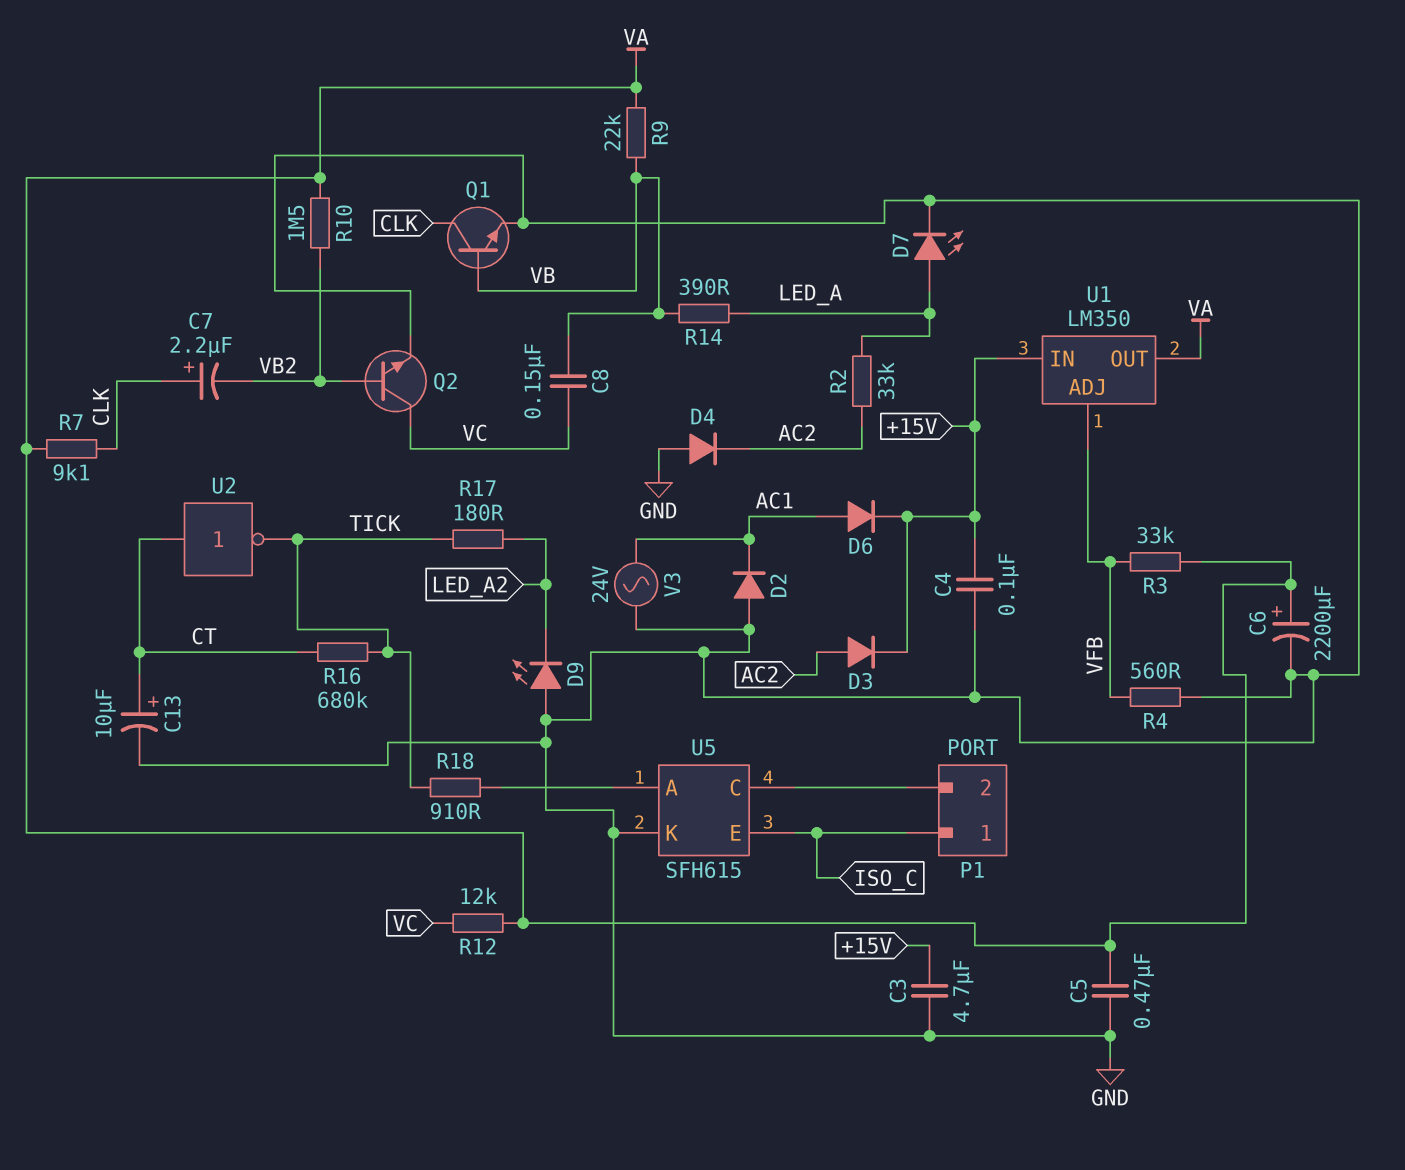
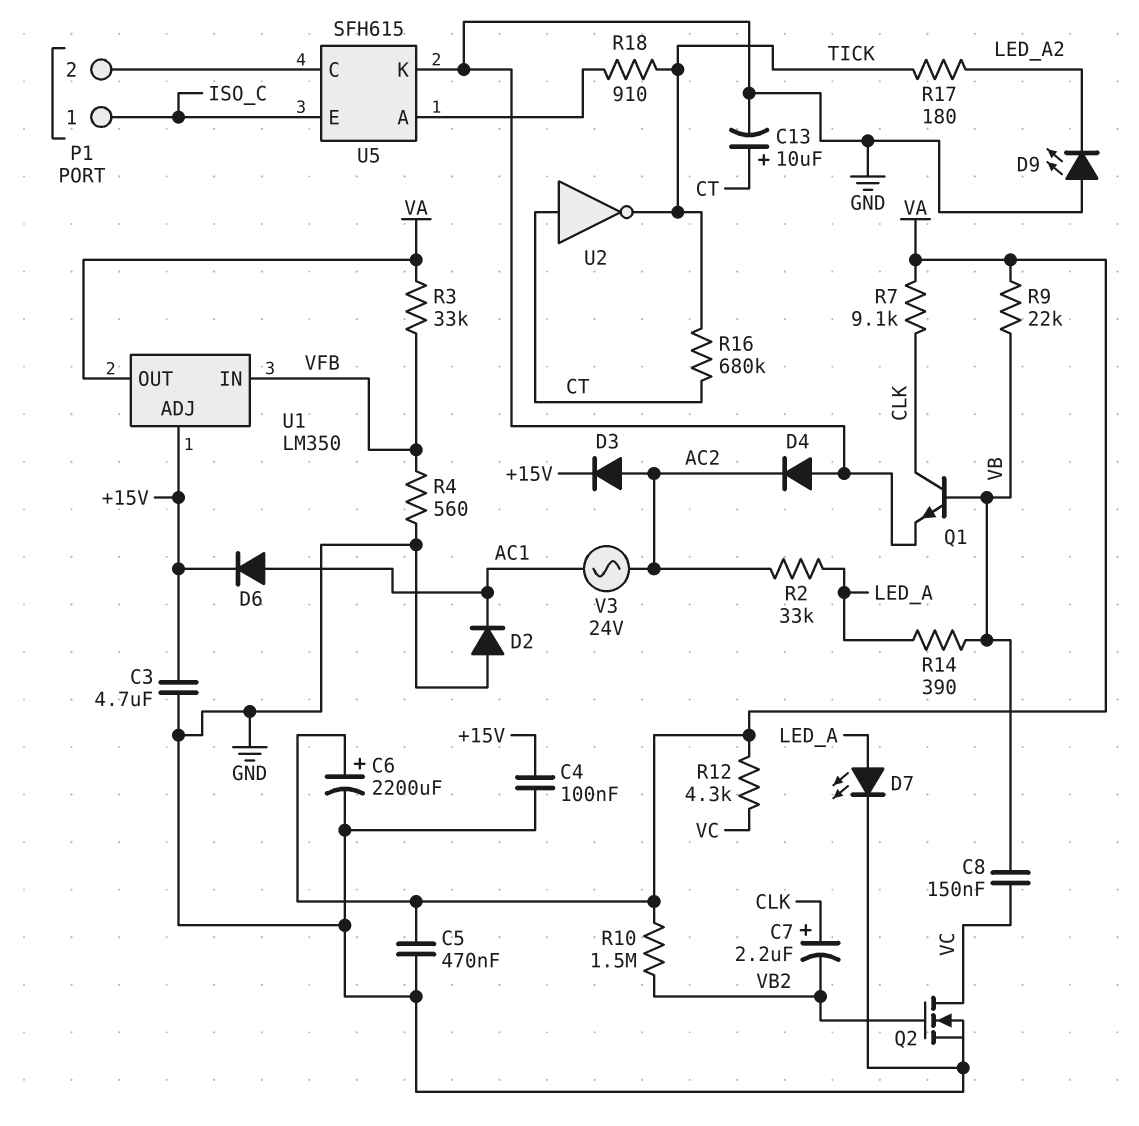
Q2: NPN (B VB2, C VC, E GND) -> NMOS (G VB2, D VC, S GND)
R12: 12k (VA, VC) -> 4.3k (VA, VC)
U1 pin ADJ: VFB -> +15V
U1 pin IN: +15V -> VFB
V3: AC 24V (AC1, GND) -> AC 24V (AC1, AC2)

